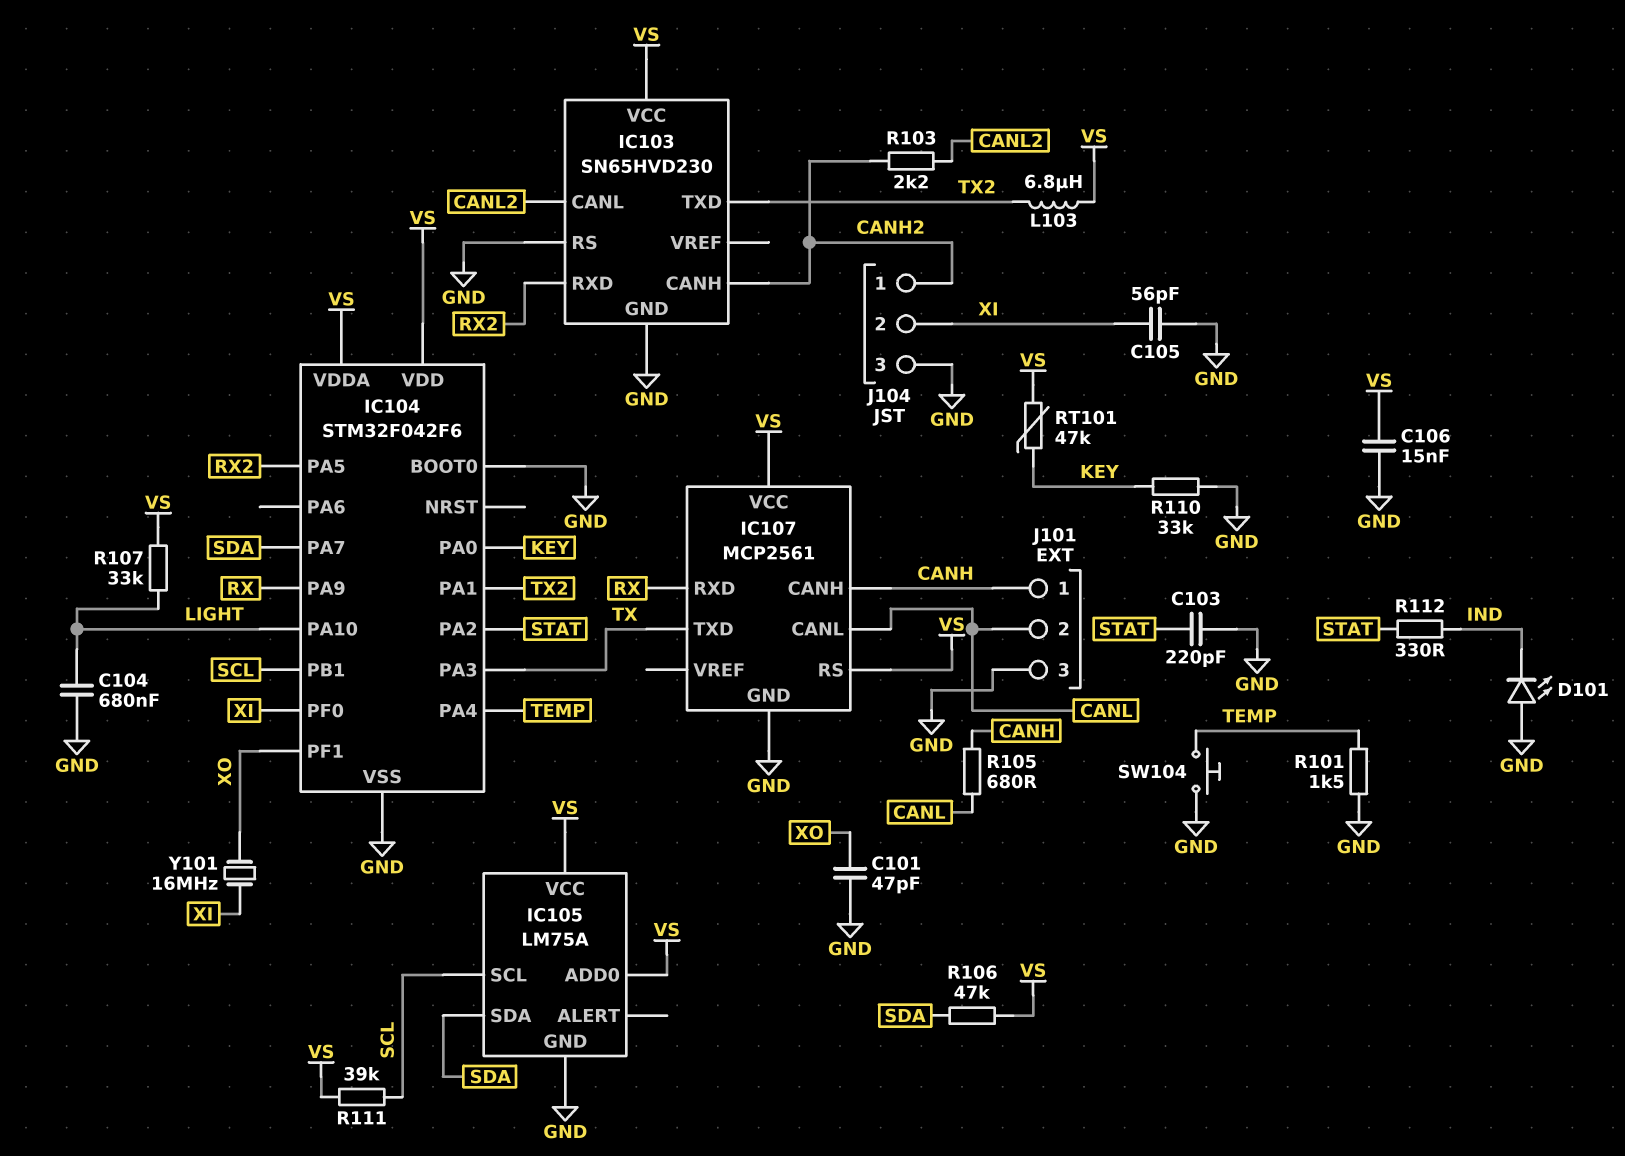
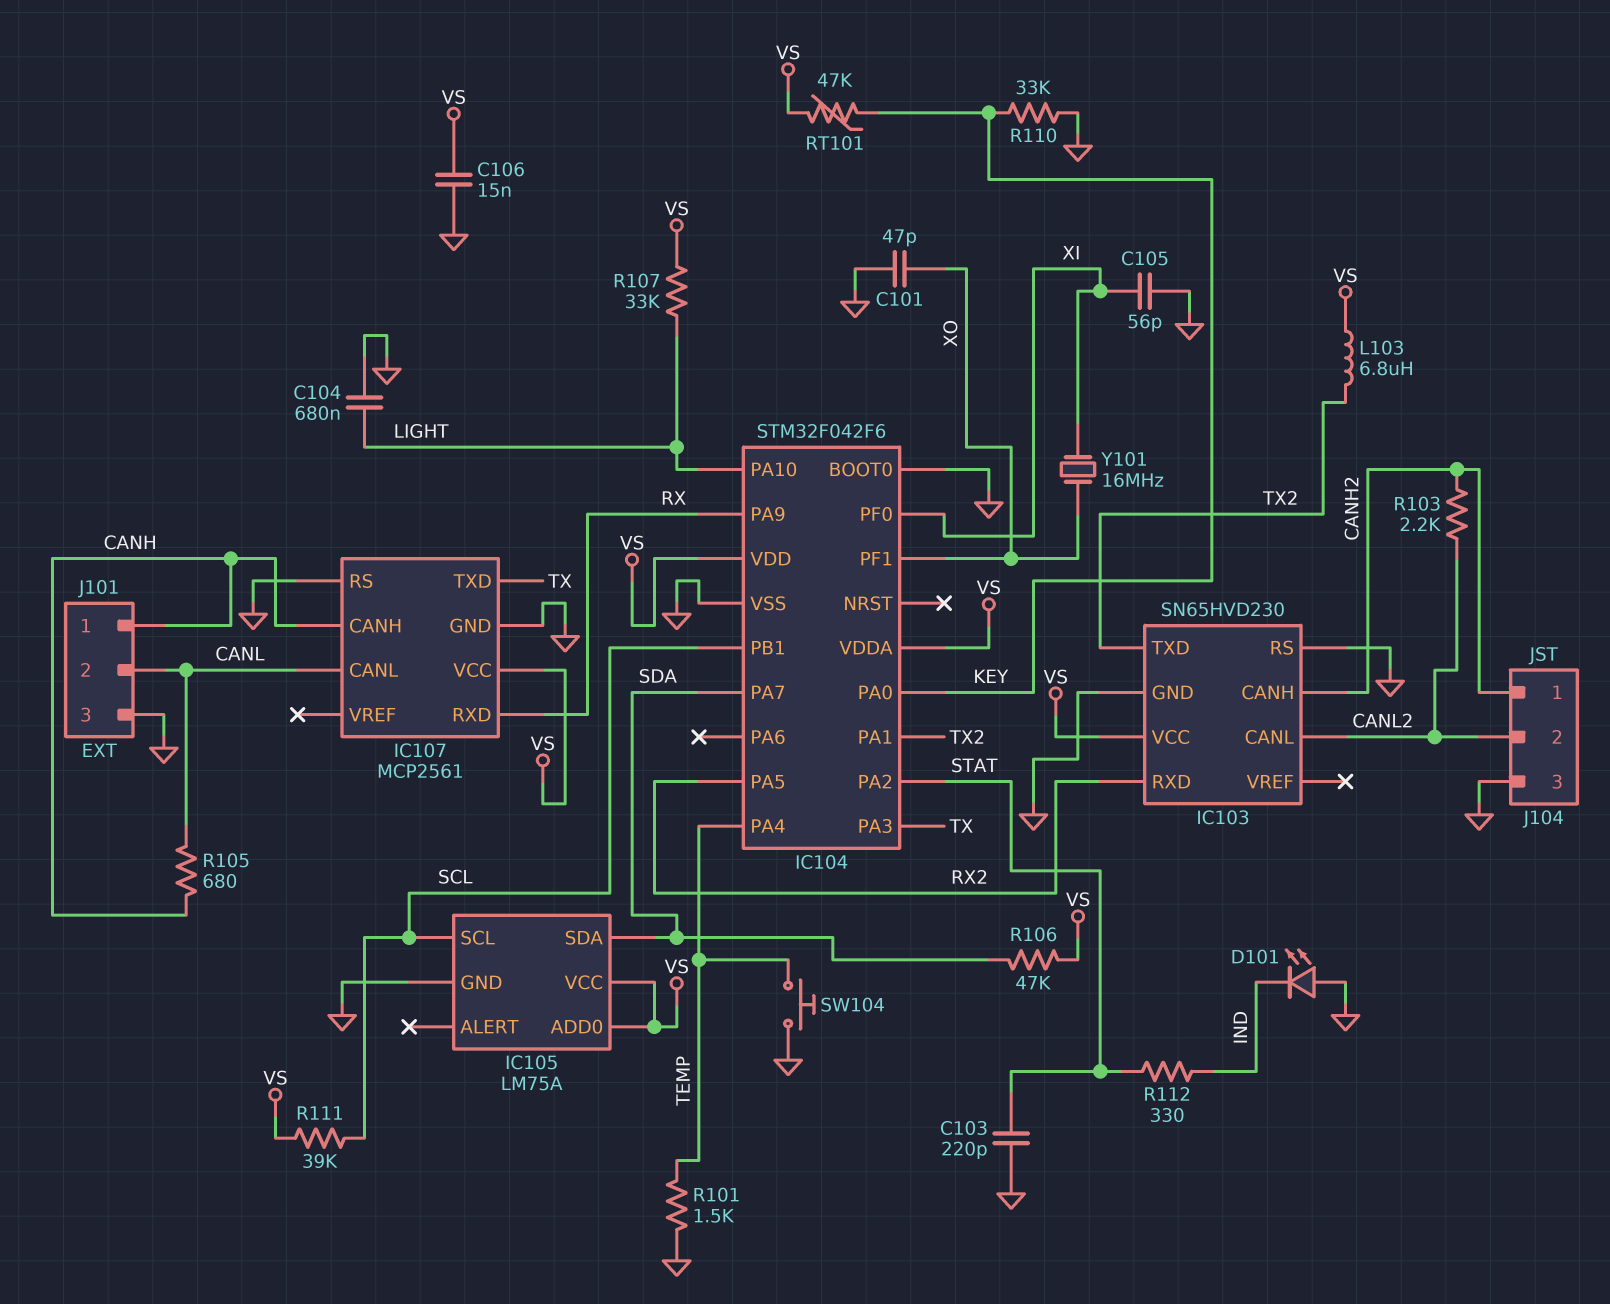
IC107 pin RS: VS -> GND
J104 pin 2: XI -> CANL2

